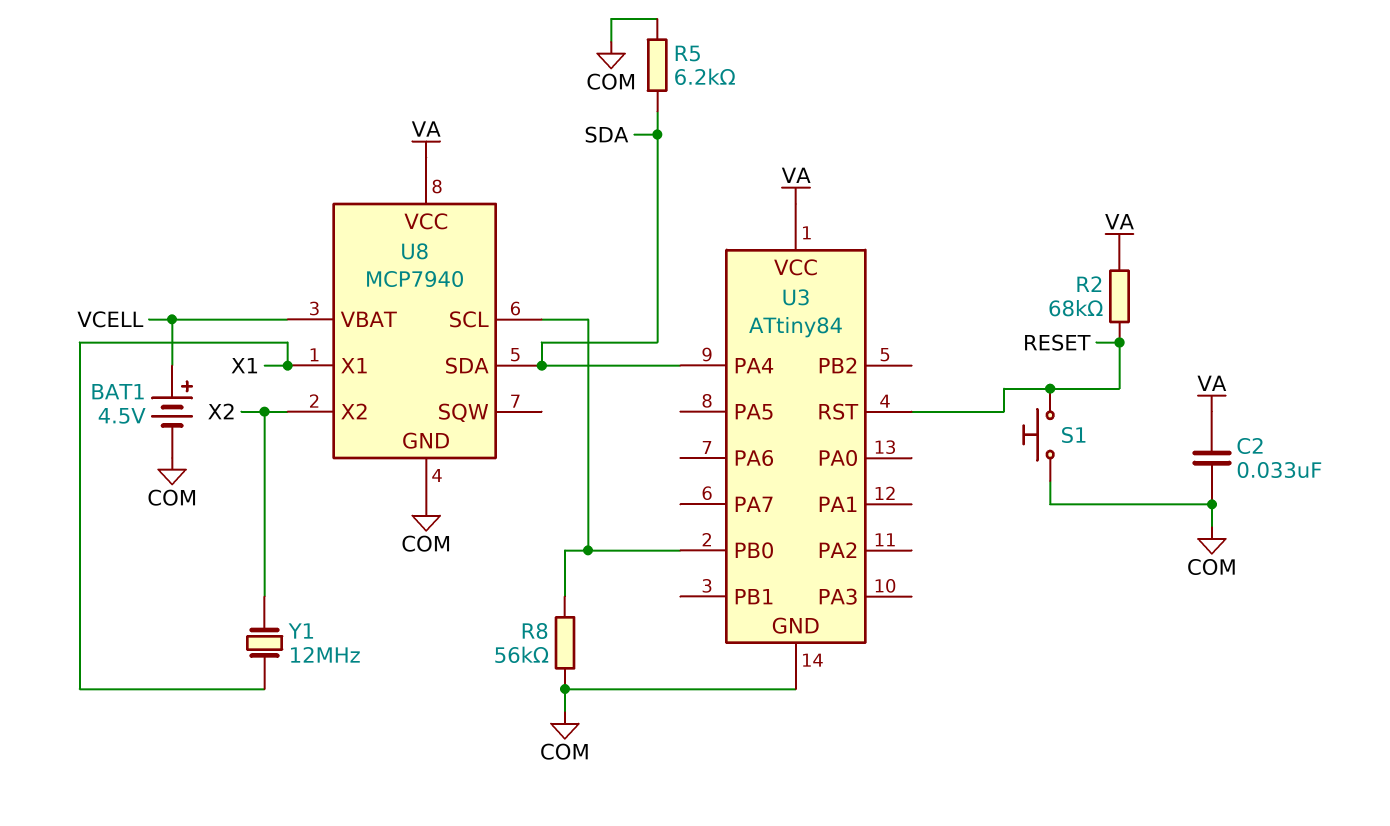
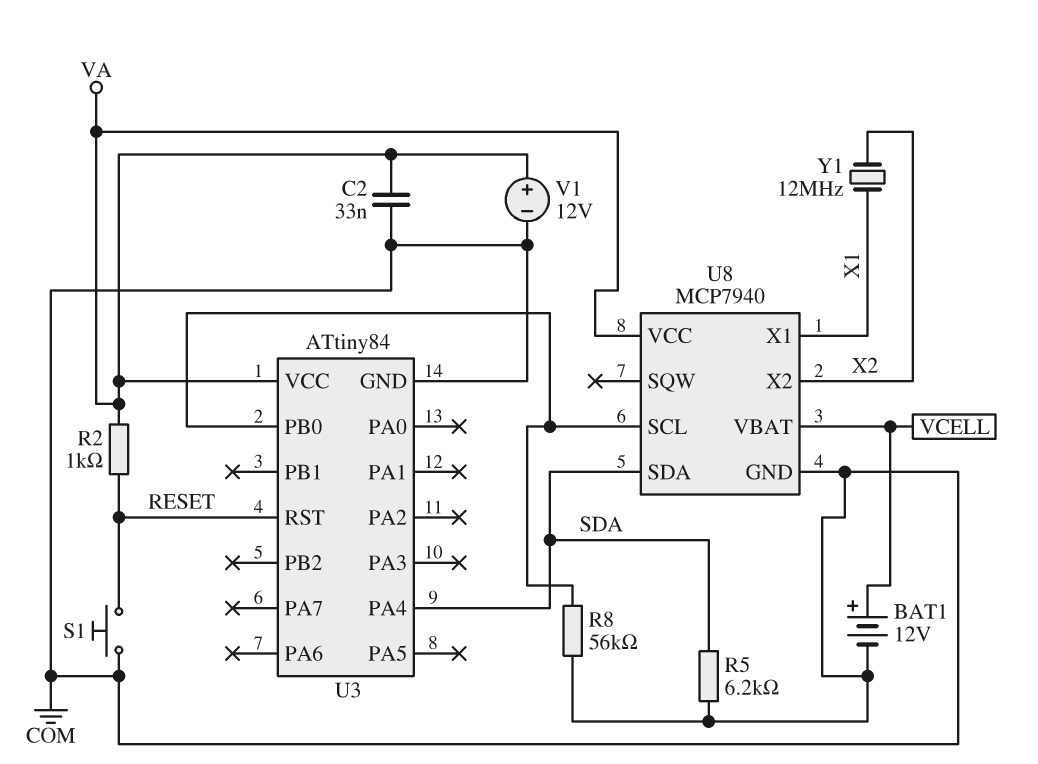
BAT1: 4.5V (plus VCELL, minus COM) -> 12V (plus VCELL, minus COM)
R2: 68k (RESET, VA) -> 1k (RESET, VA)
V1: none -> 12V (plus VA, minus COM)

